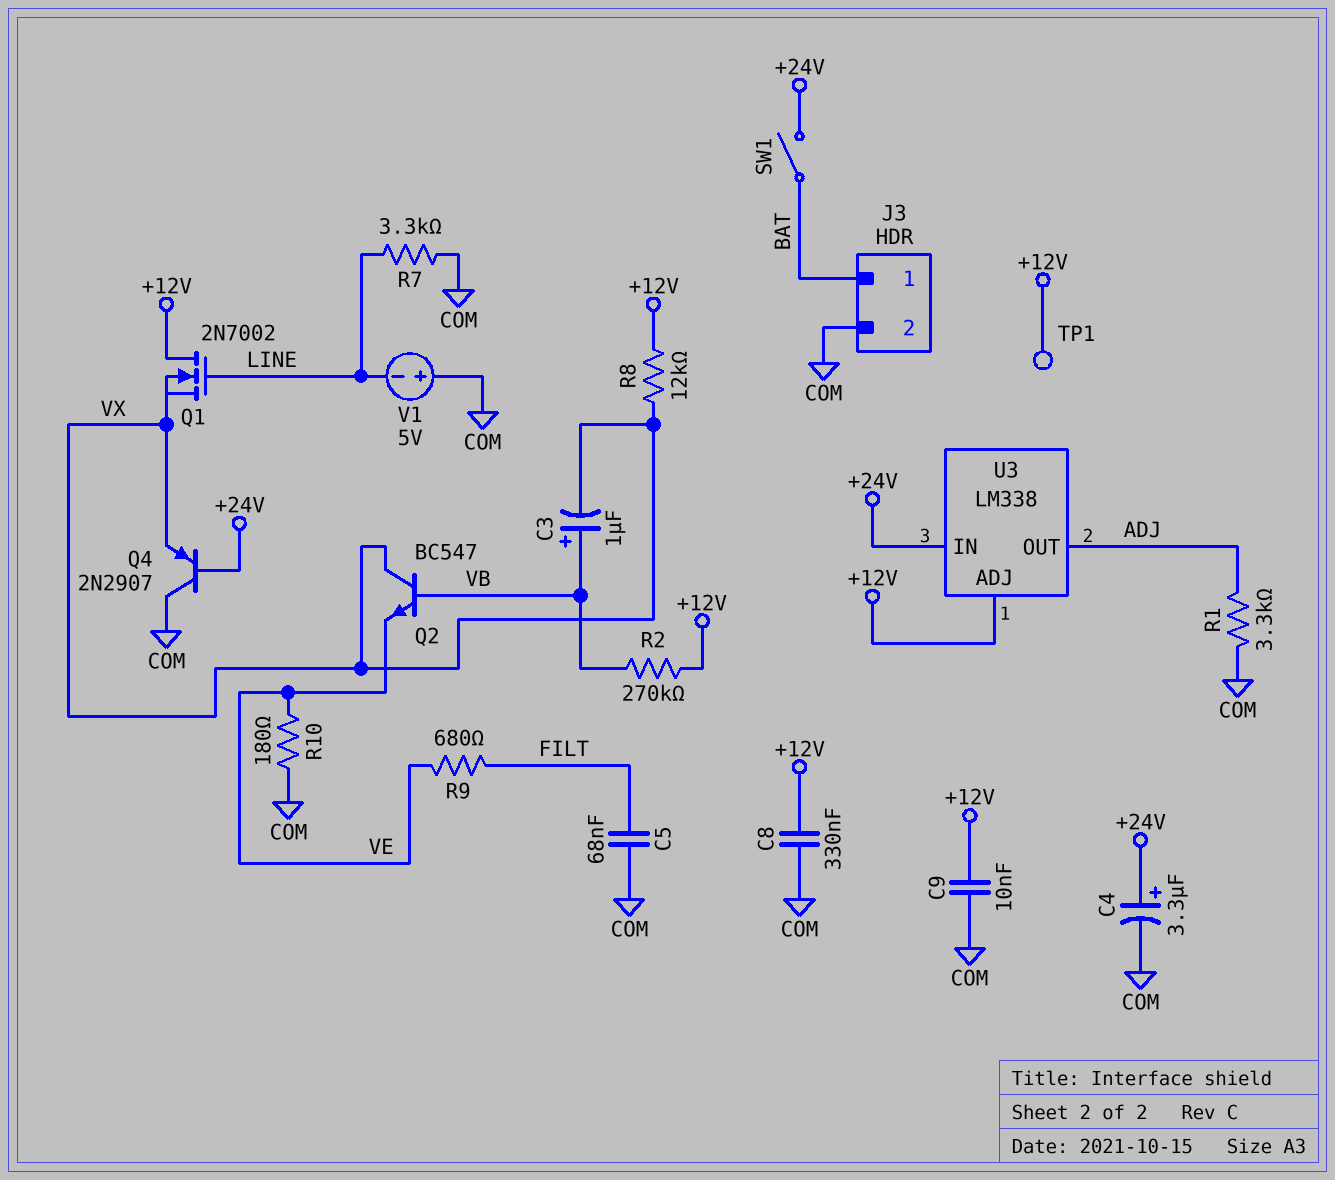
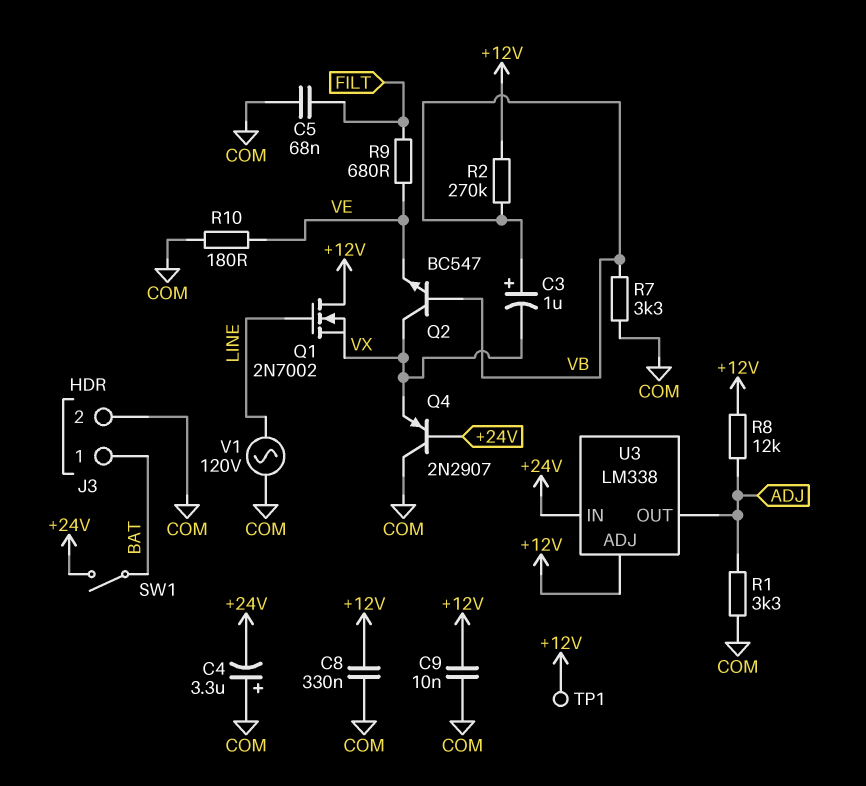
C4: 3.3uF (plus +24V, minus COM) -> 3.3uF (plus COM, minus +24V)
R7: 3.3k (COM, LINE) -> 3.3k (COM, VB)
R8: 12k (+12V, VX) -> 12k (+12V, ADJ)
V1: 5V (plus COM, minus LINE) -> AC 120V (COM, LINE)

